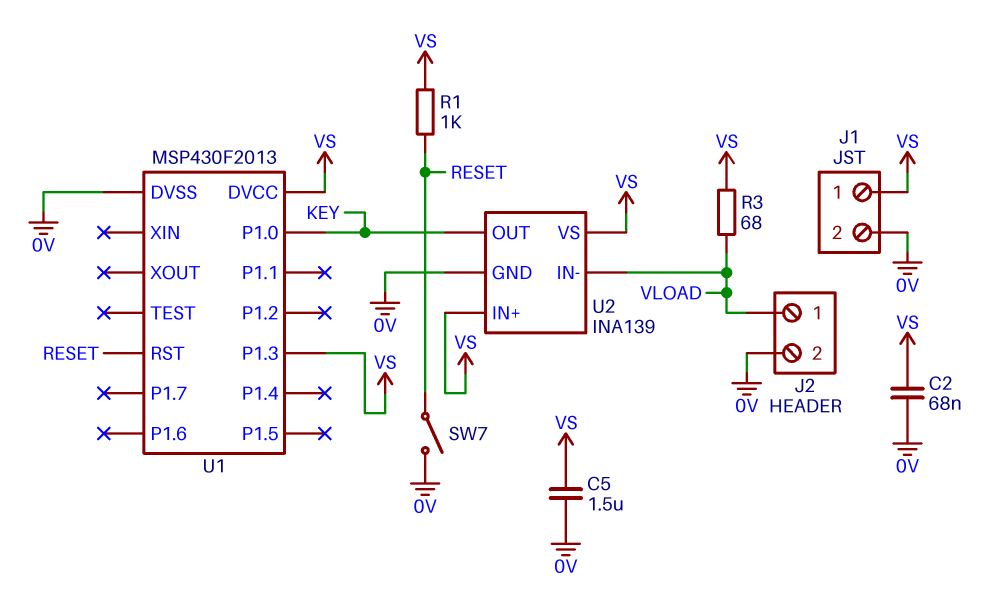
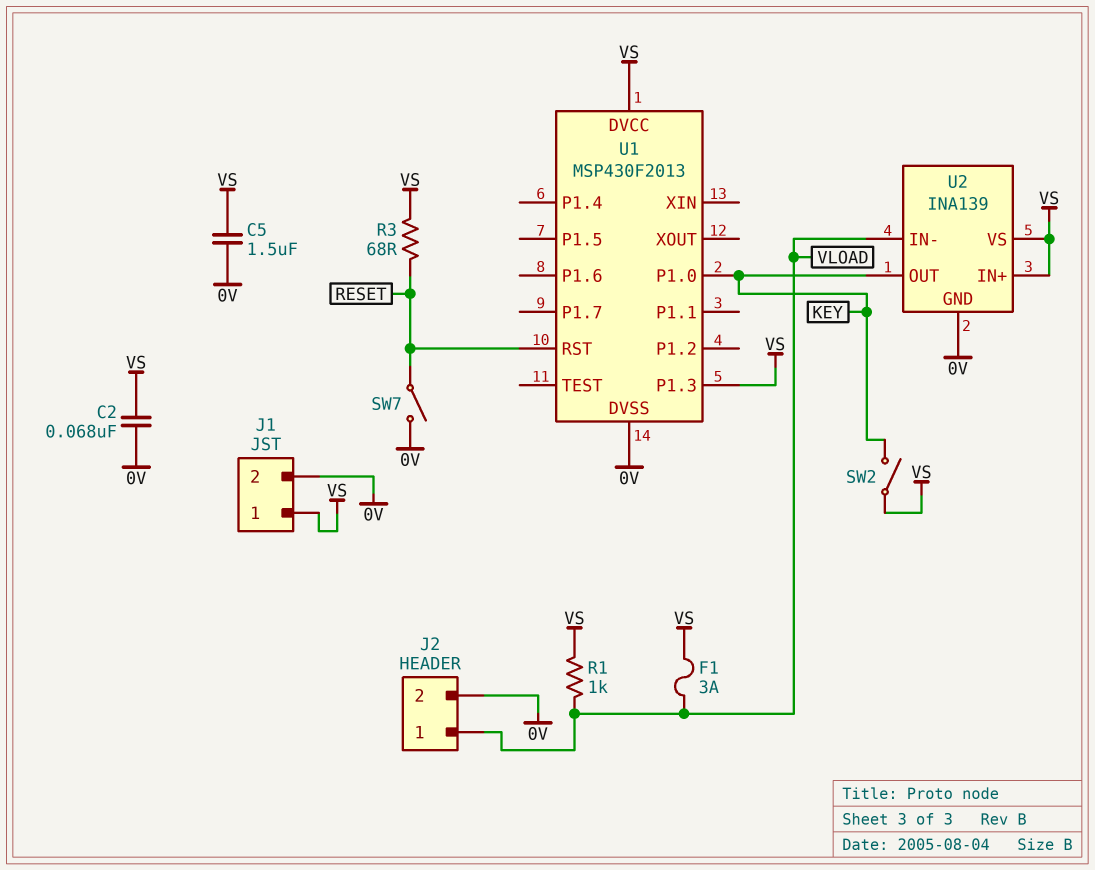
F1: none -> 3A (VLOAD, VS)
R1: 1k (RESET, VS) -> 1k (VLOAD, VS)
R3: 68 (VLOAD, VS) -> 68 (RESET, VS)
SW2: none -> switch (KEY, VS)

